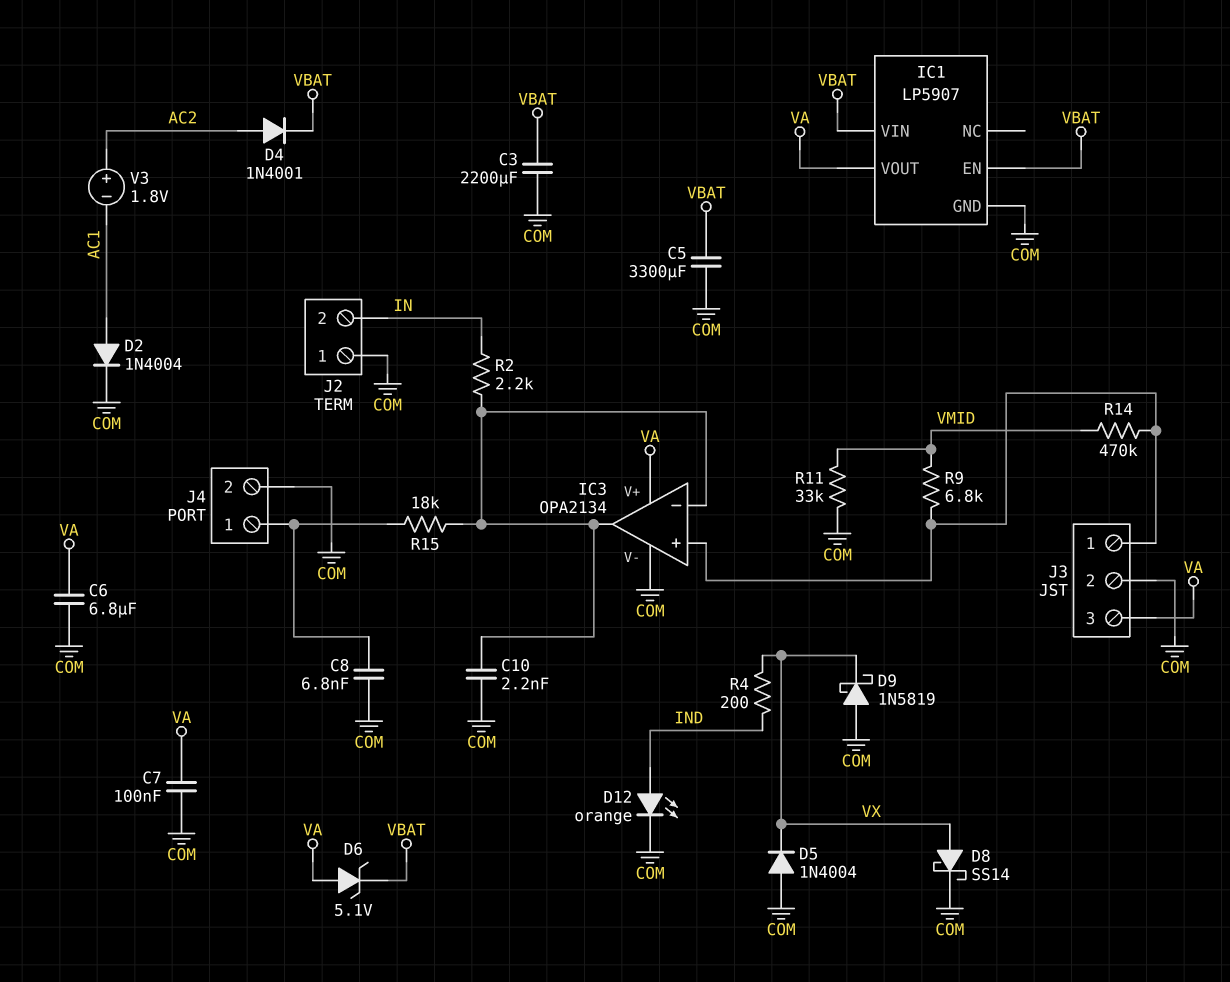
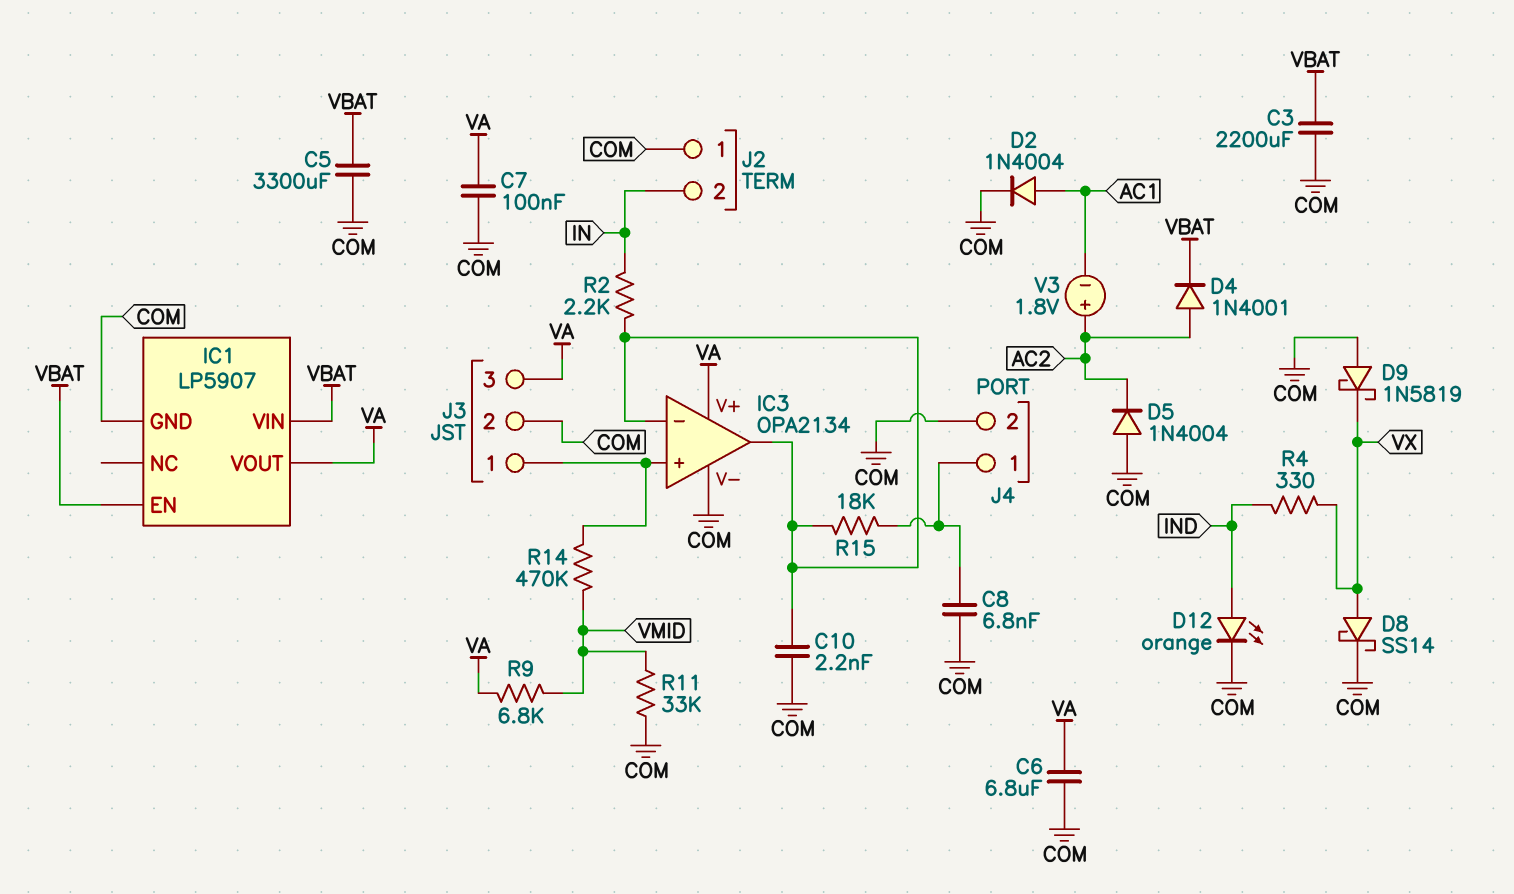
D5: diode 1N4004 (A COM, K VX) -> diode 1N4004 (A COM, K AC2)
D6: zener 5.1V (A VA, K VBAT) -> none
R4: 200 (IND, VX) -> 330 (IND, VX)
R9: 6.8k (IC3/in+, VMID) -> 6.8k (VA, VMID)

